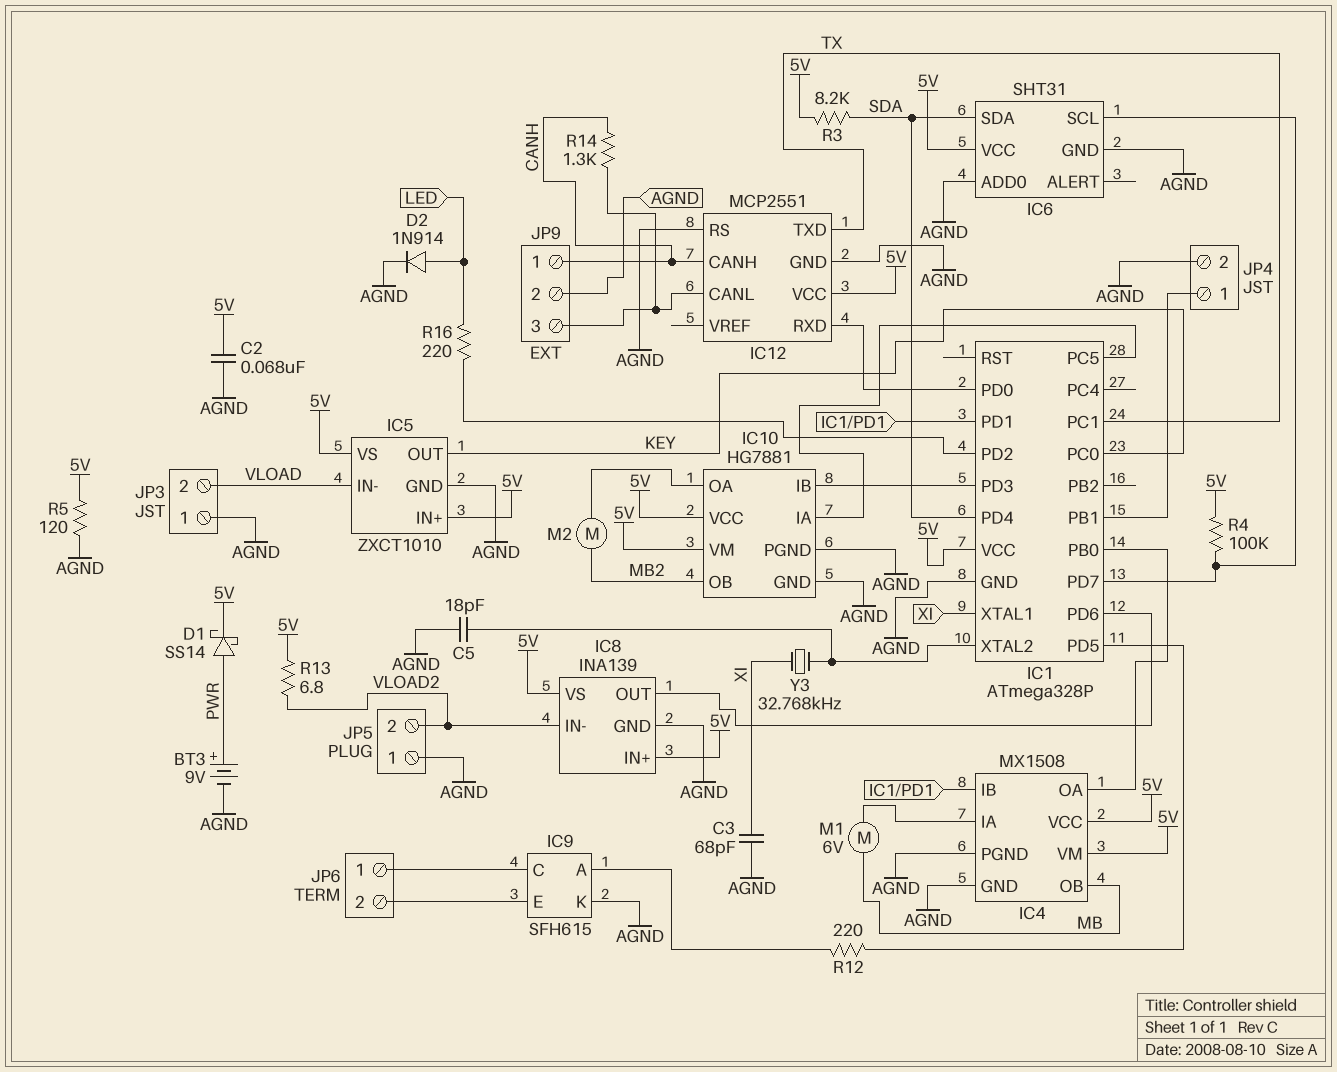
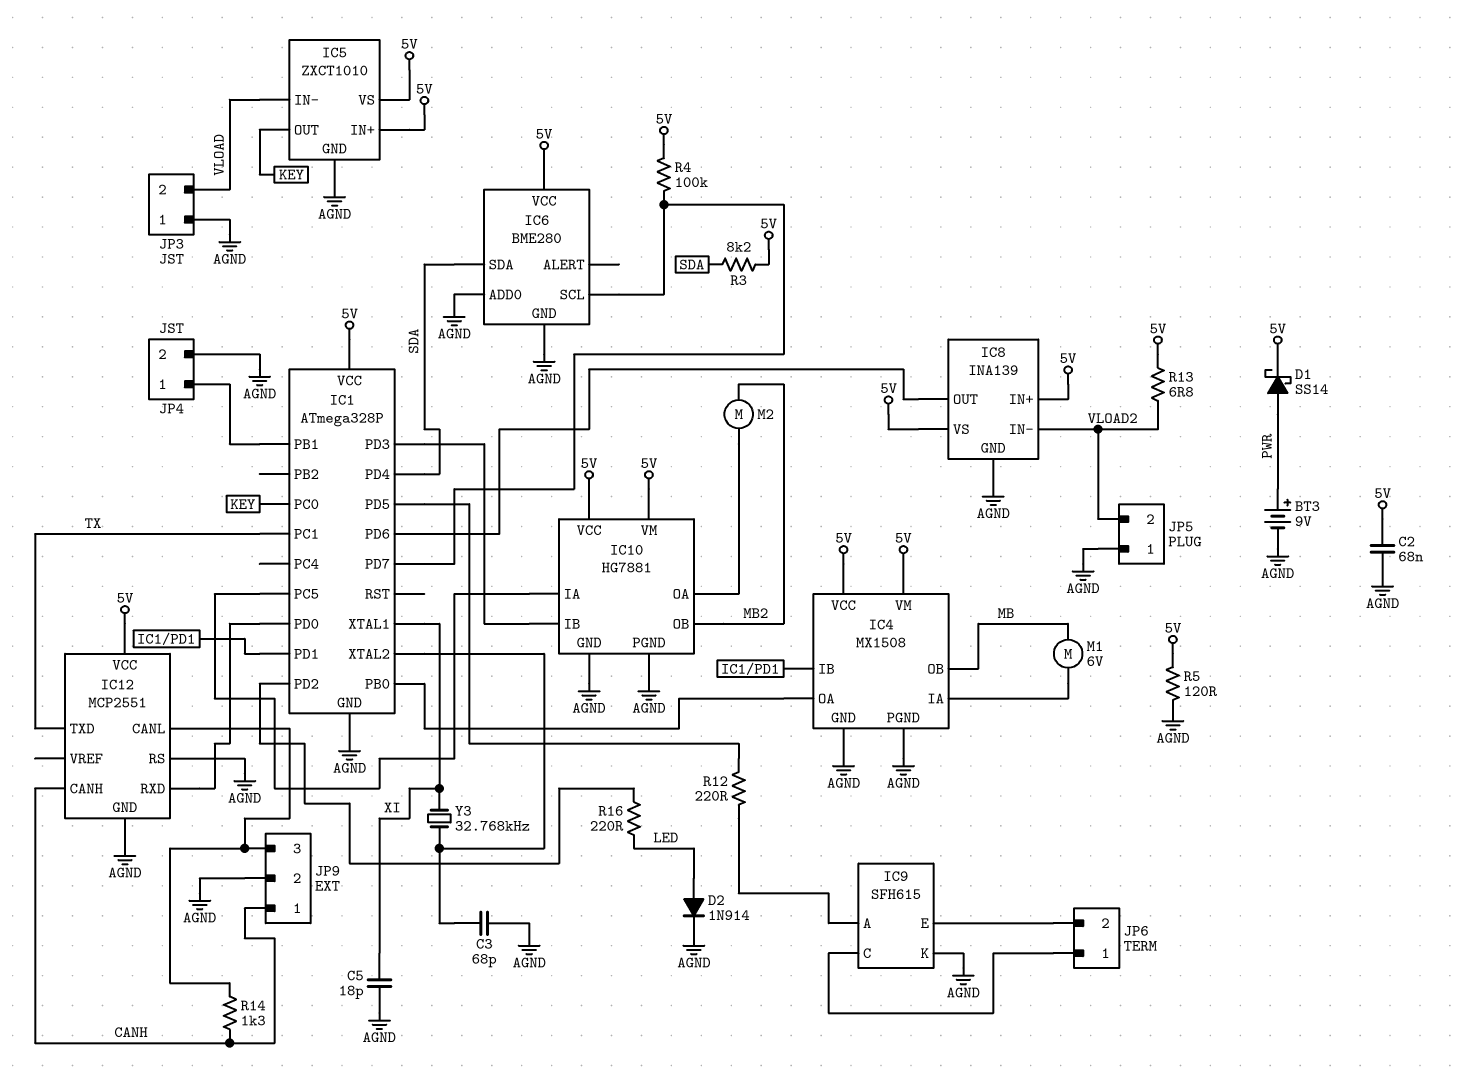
C3: 68pF (AGND, XI) -> 68pF (AGND, IC1/XTAL2)
C5: 18pF (AGND, IC1/XTAL2) -> 18pF (AGND, XI)
IC6: SHT31 -> BME280

